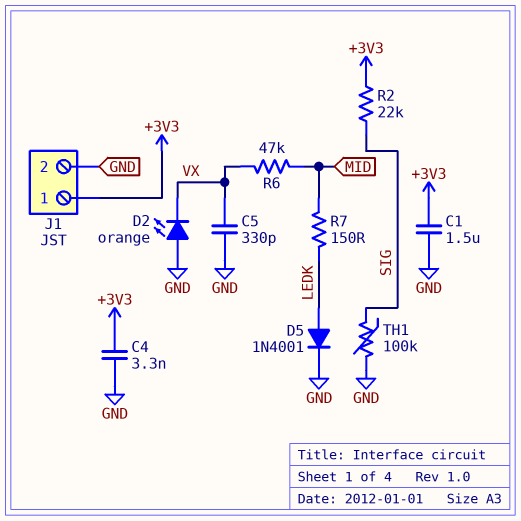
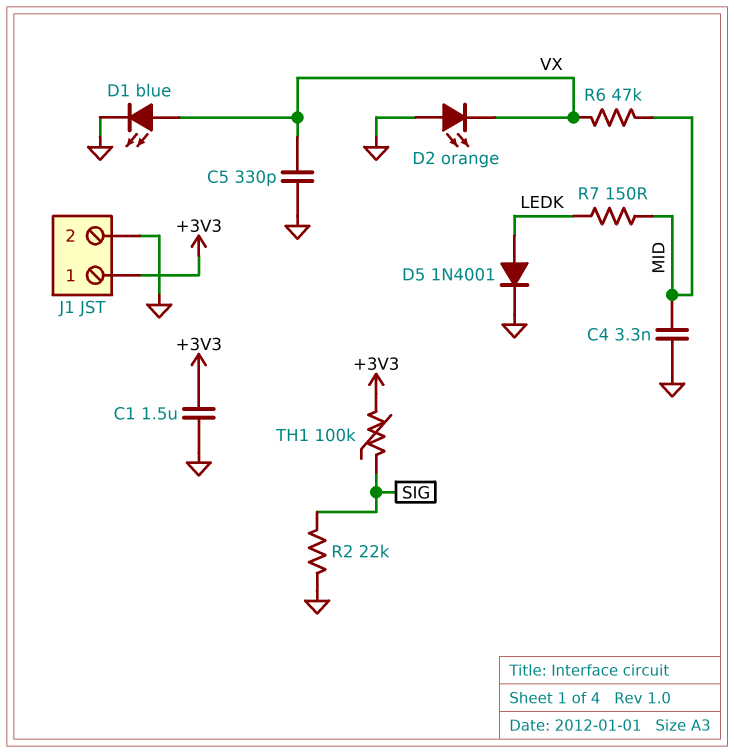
C4: 3.3nF (+3V3, GND) -> 3.3nF (GND, MID)
D1: none -> LED blue (A VX, K GND)
R2: 22k (+3V3, SIG) -> 22k (GND, SIG)
TH1: 100k (GND, SIG) -> 100k (+3V3, SIG)

